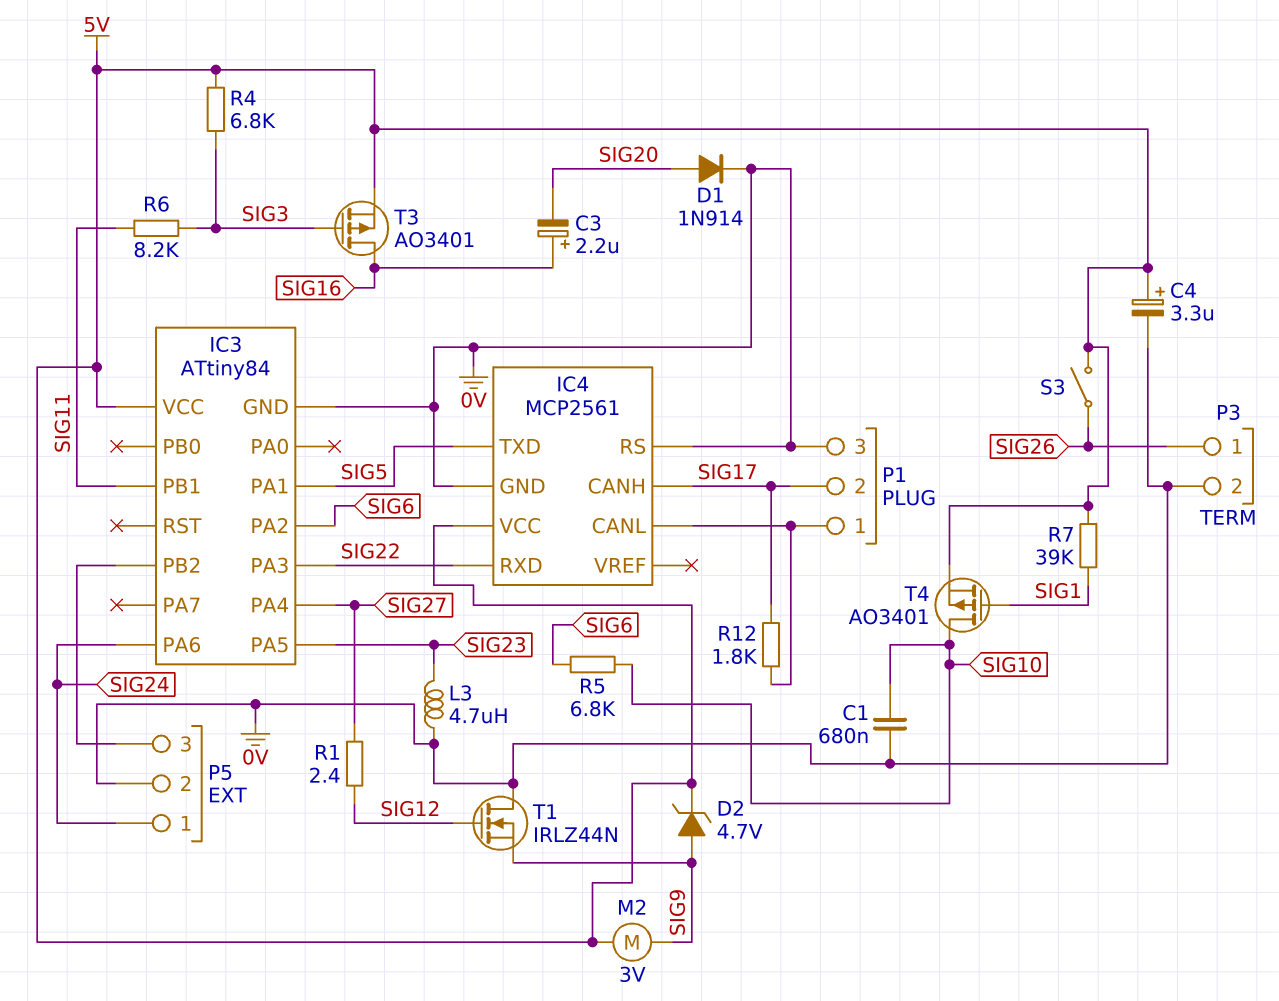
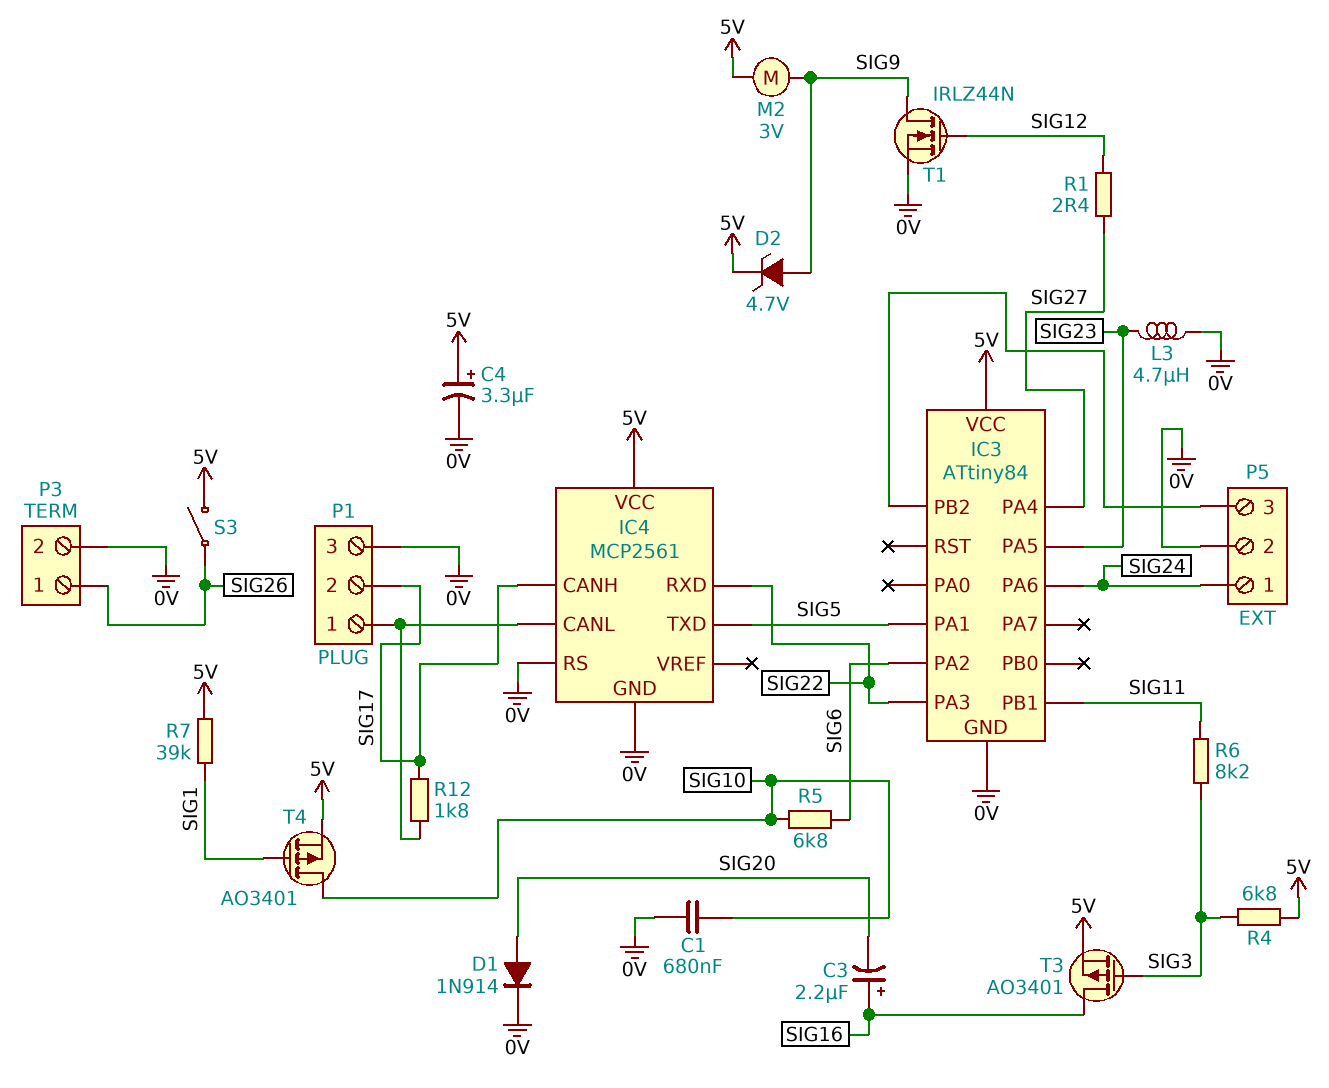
T1: NMOS IRLZ44N (G SIG12, D 0V, S SIG9) -> NMOS IRLZ44N (G SIG12, D SIG9, S 0V)

